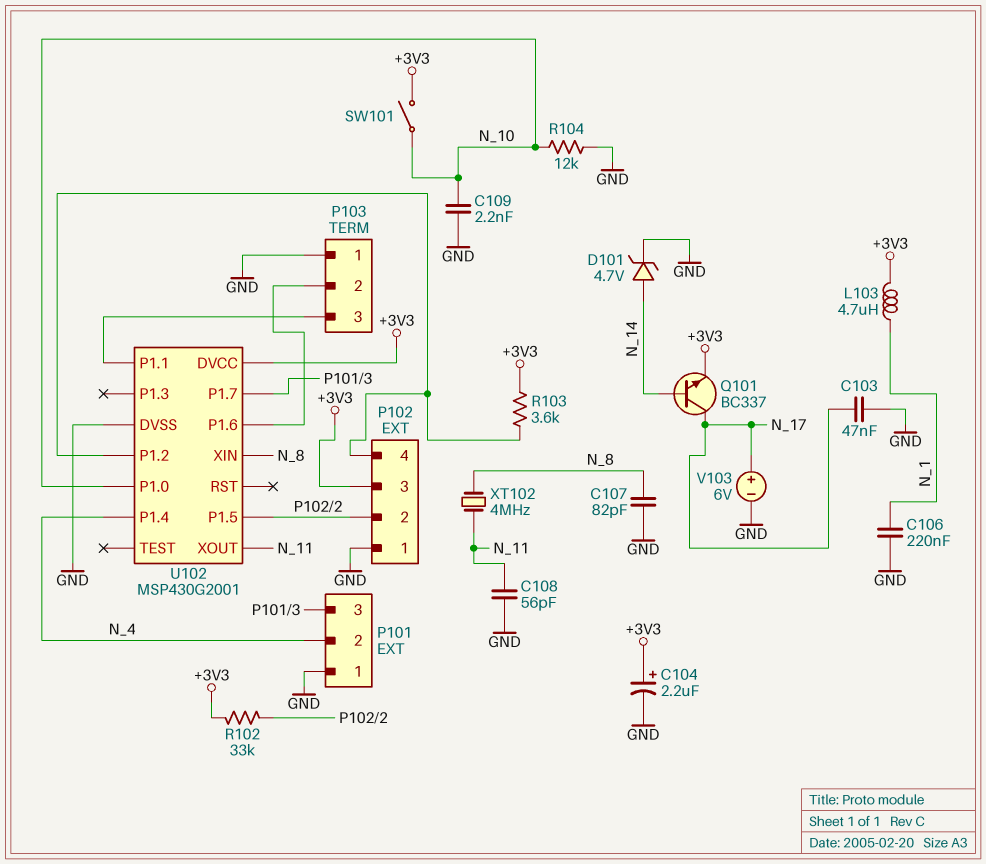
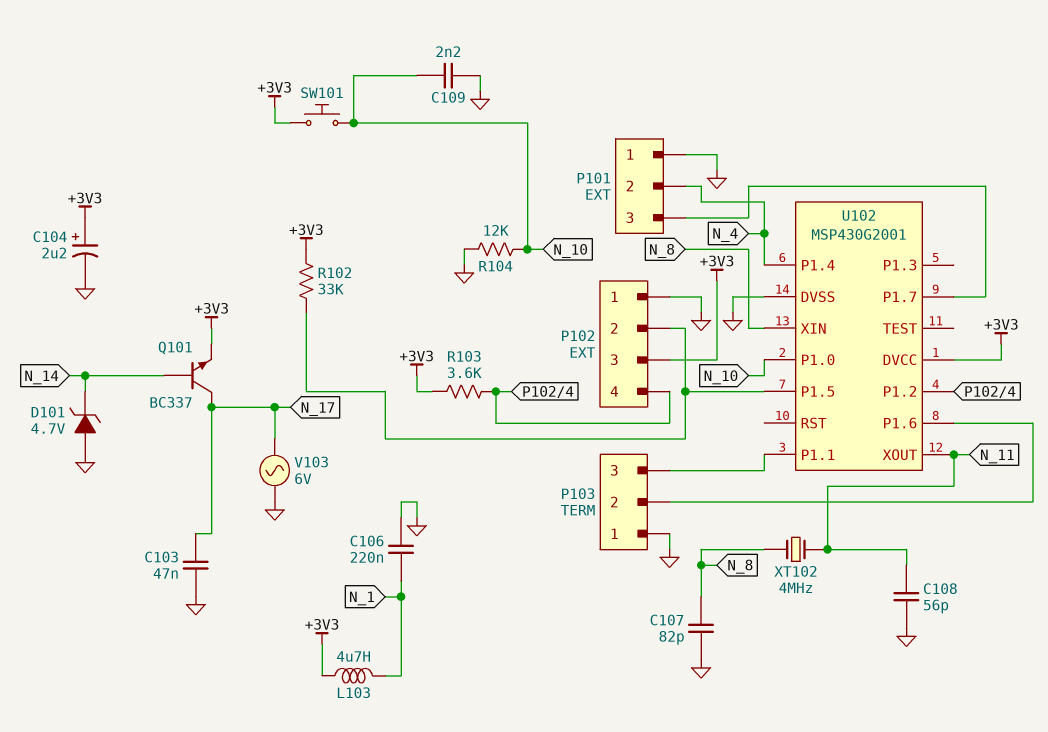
D101: zener 4.7V (A N_14, K GND) -> zener 4.7V (A GND, K N_14)
SW101: switch (+3V3, N_10) -> button (+3V3, N_10)
V103: 6V (plus N_17, minus GND) -> AC 6V (GND, N_17)

